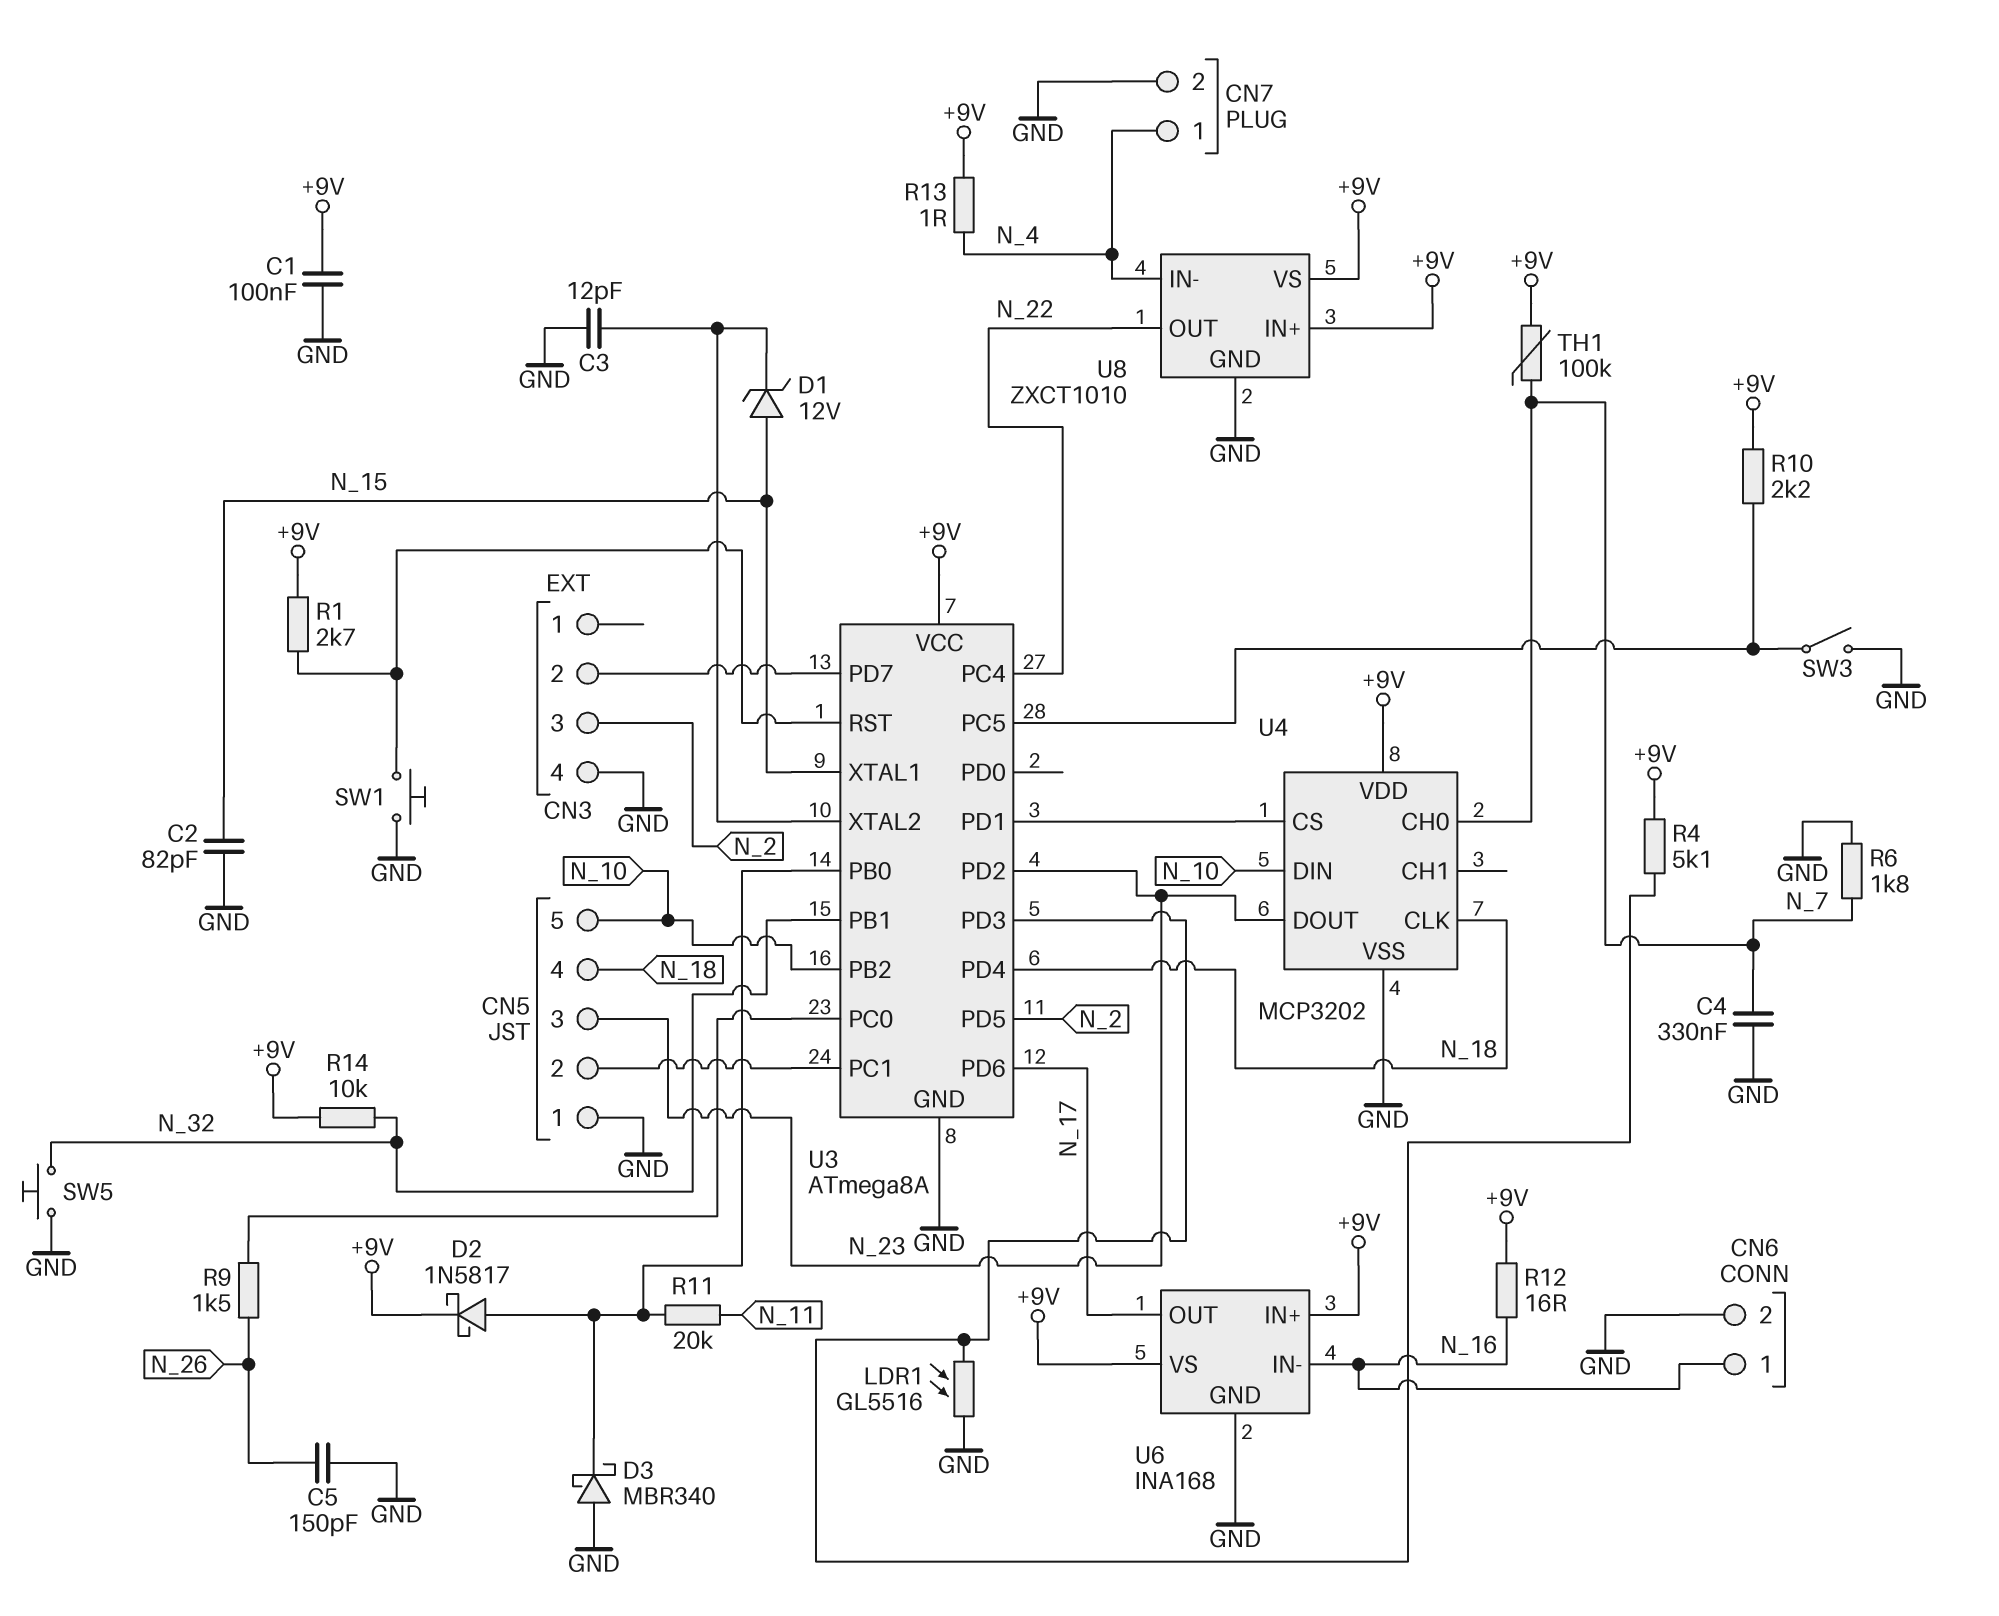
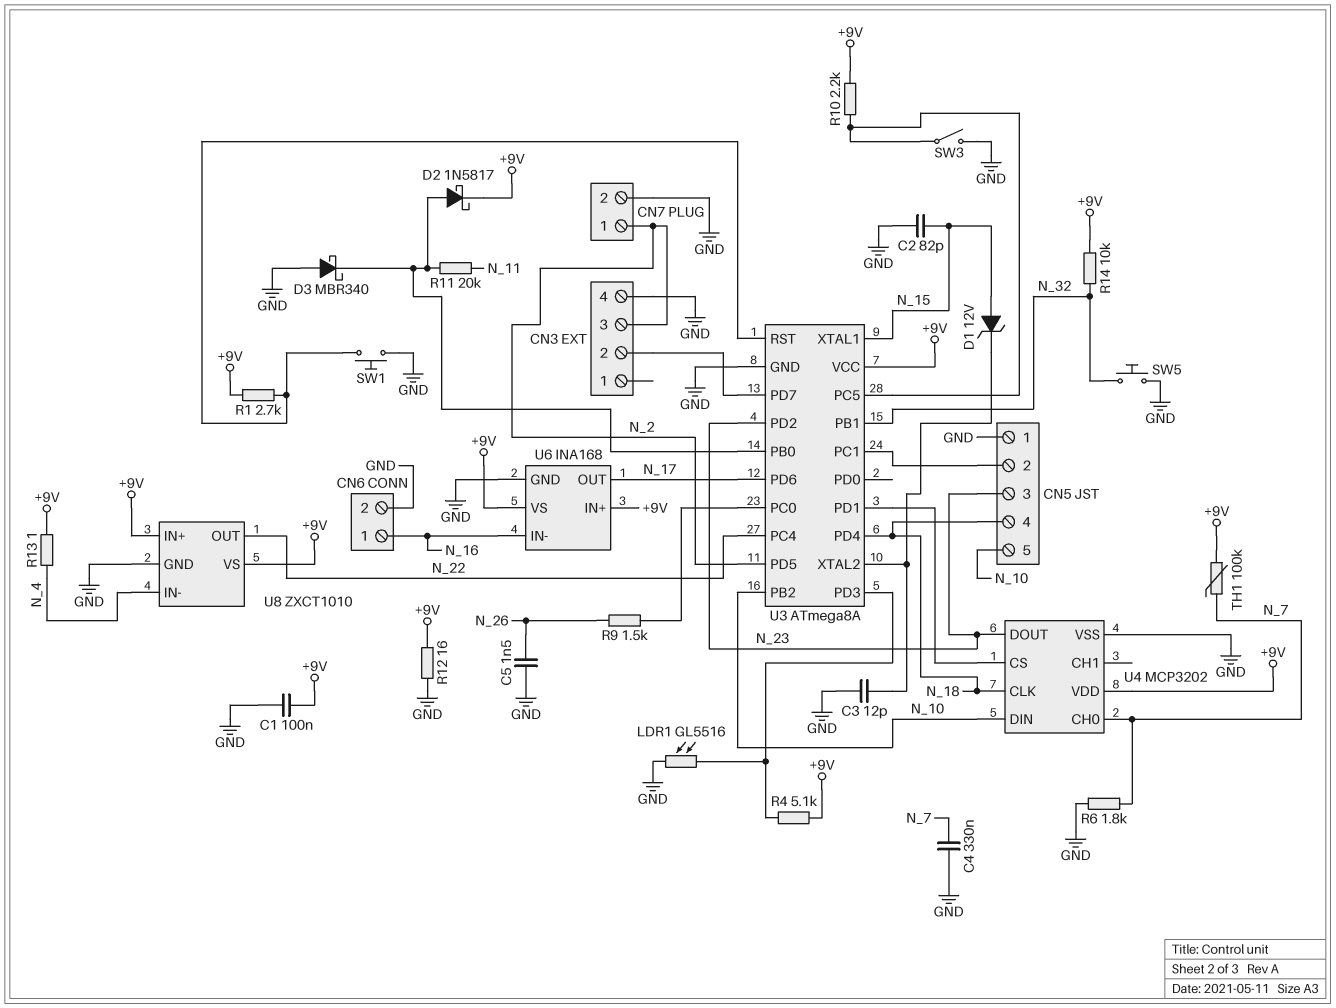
C5: 150pF (GND, N_26) -> 1.5nF (GND, N_26)
CN7 pin 1: N_4 -> N_2
R12: 16 (+9V, N_16) -> 16 (+9V, GND)

